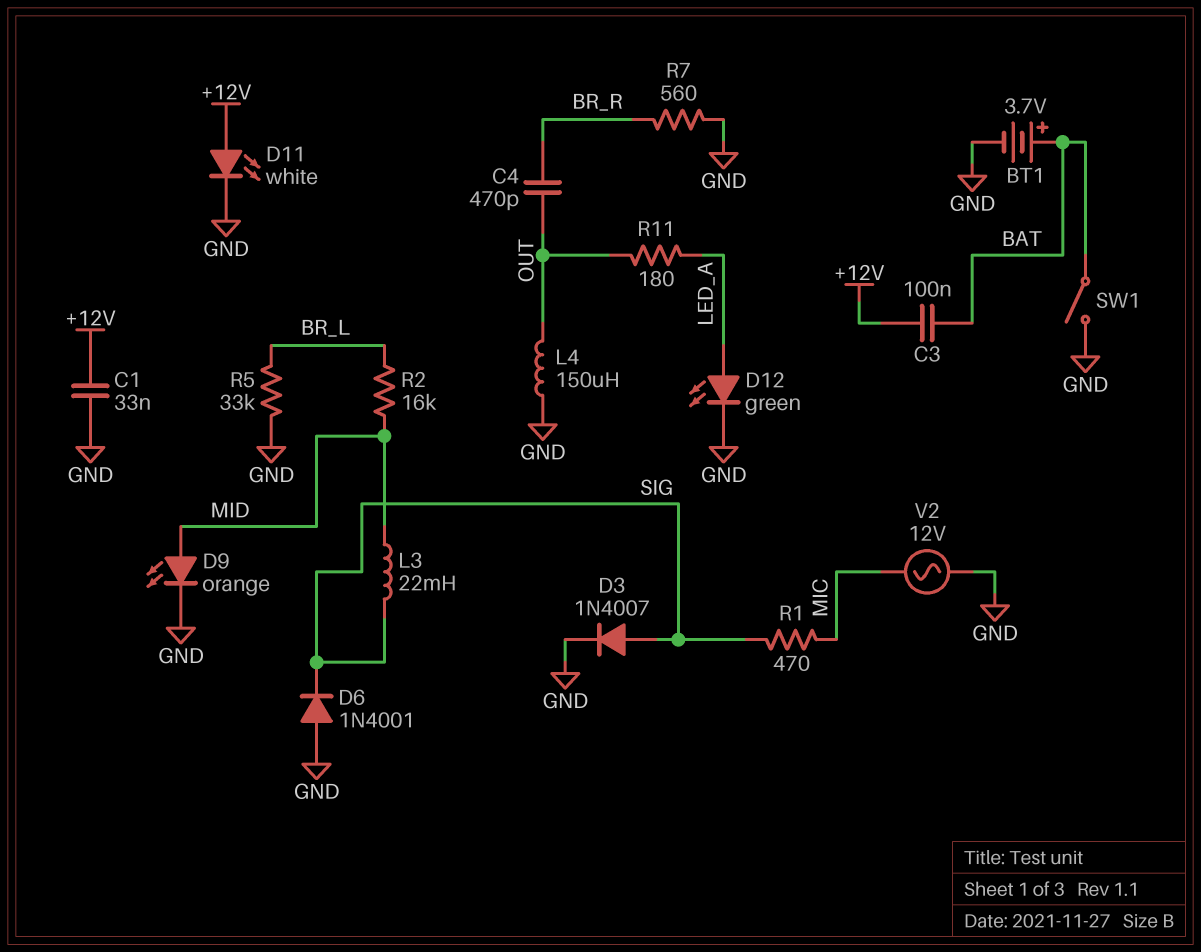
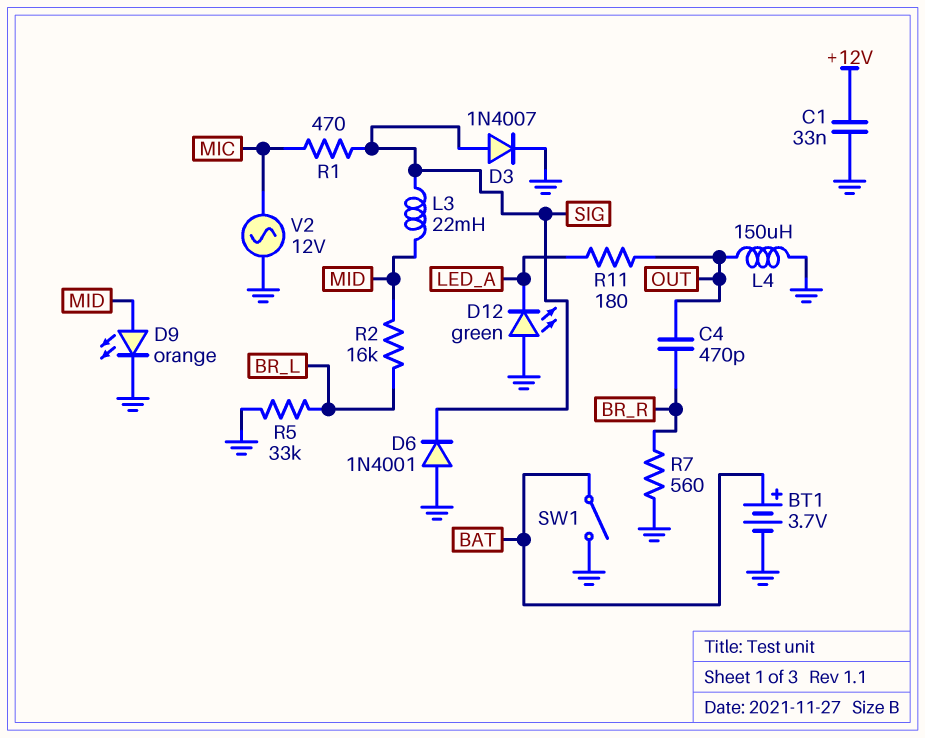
C3: 100nF (+12V, BAT) -> none
D11: LED white (A +12V, K GND) -> none
D12: LED green (A LED_A, K GND) -> LED green (A GND, K LED_A)

